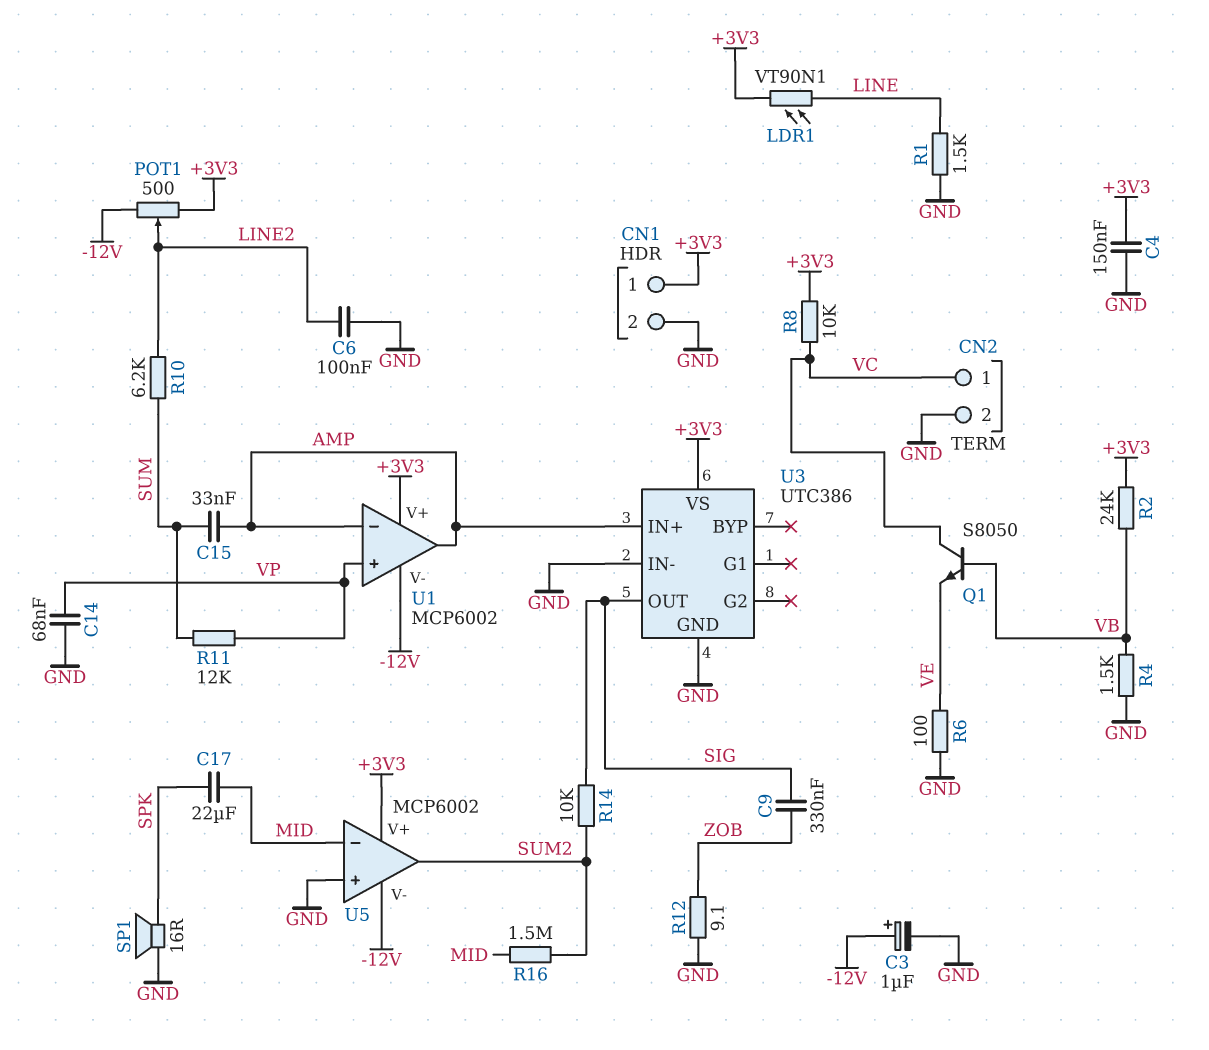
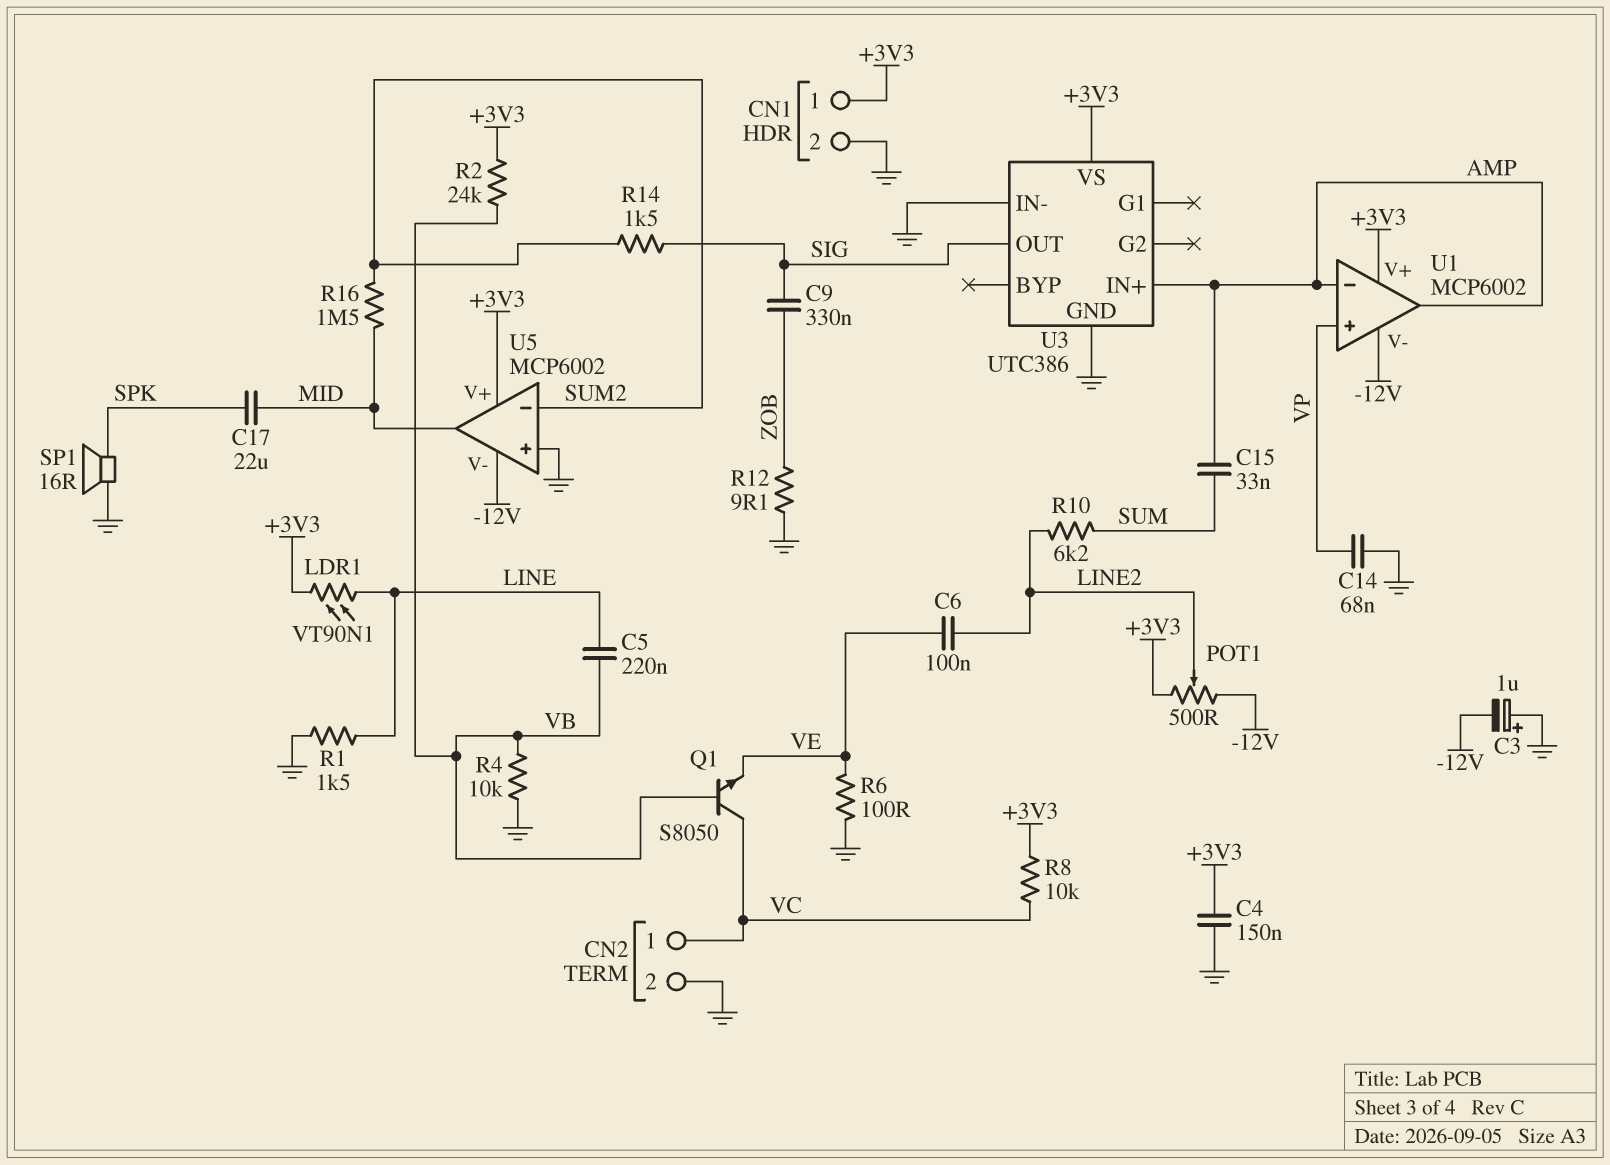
C3: 1uF (plus -12V, minus GND) -> 1uF (plus GND, minus -12V)
C5: none -> 220nF (LINE, VB)
C6: 100nF (GND, LINE2) -> 100nF (LINE2, VE)
R4: 1.5k (GND, VB) -> 10k (GND, VB)
R11: 12k (SUM, VP) -> none
R14: 10k (SIG, SUM2) -> 1.5k (SIG, SUM2)
U5 pin in-: MID -> SUM2
U5 pin out: SUM2 -> MID

